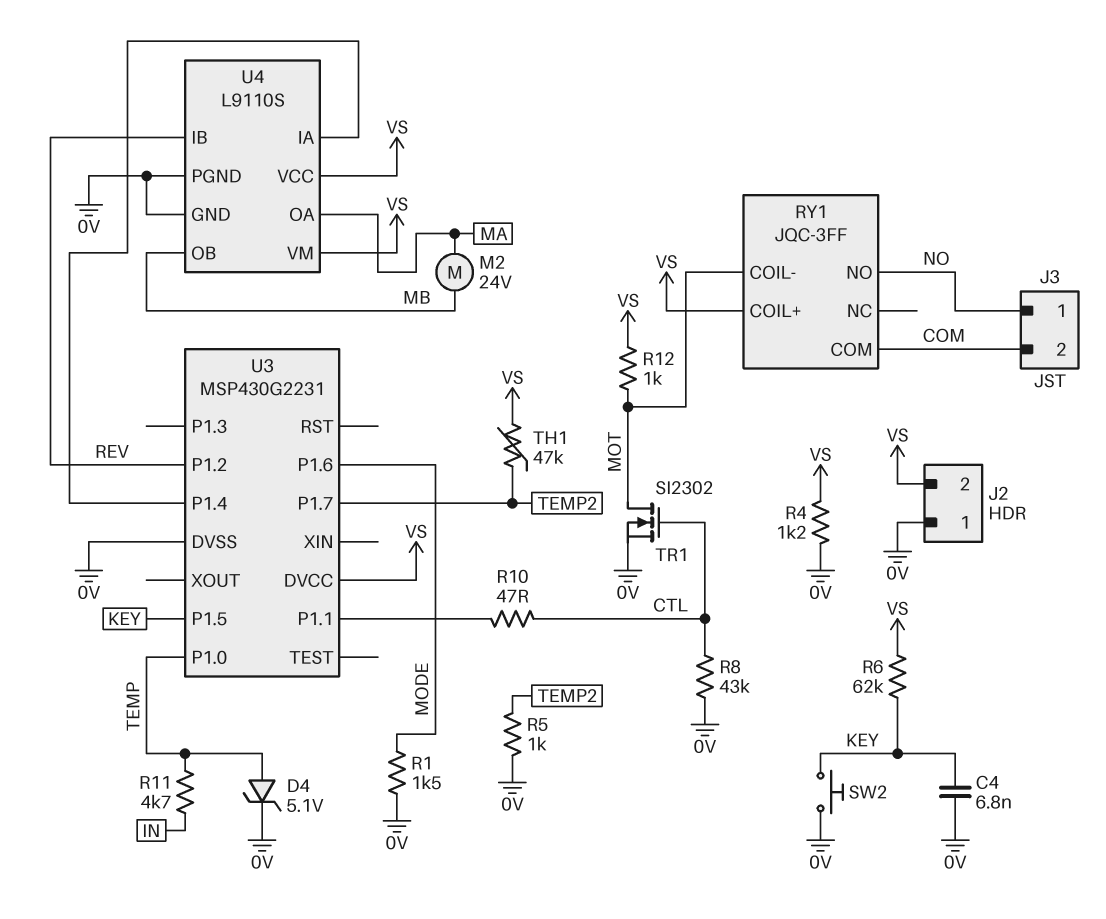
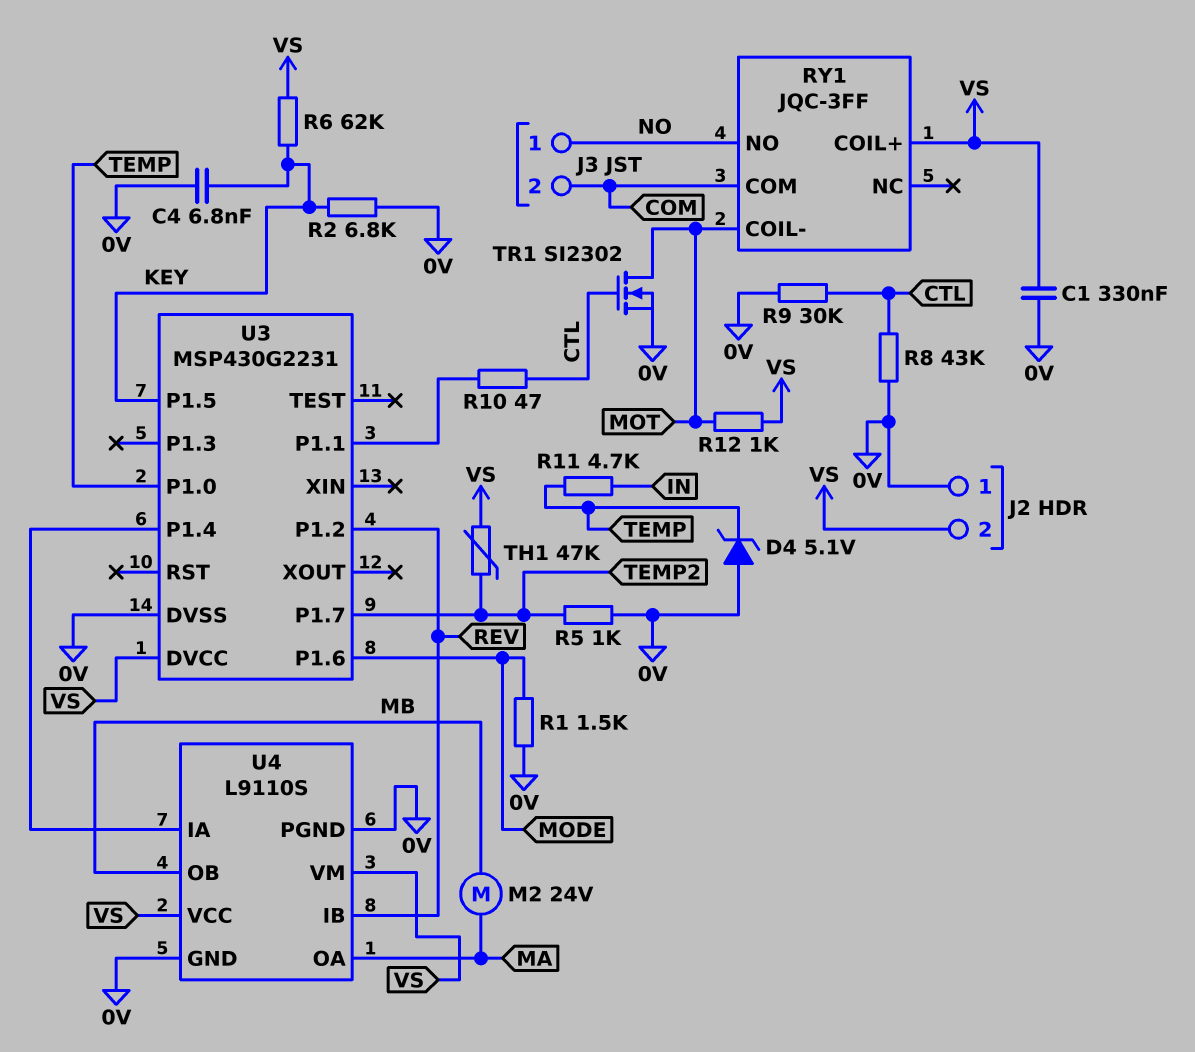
C1: none -> 330nF (0V, VS)
D4: zener 5.1V (A TEMP, K 0V) -> zener 5.1V (A 0V, K TEMP)
R2: none -> 6.8k (0V, KEY)
R4: 1.2k (0V, VS) -> none
R9: none -> 30k (0V, CTL)
SW2: button (0V, KEY) -> none

